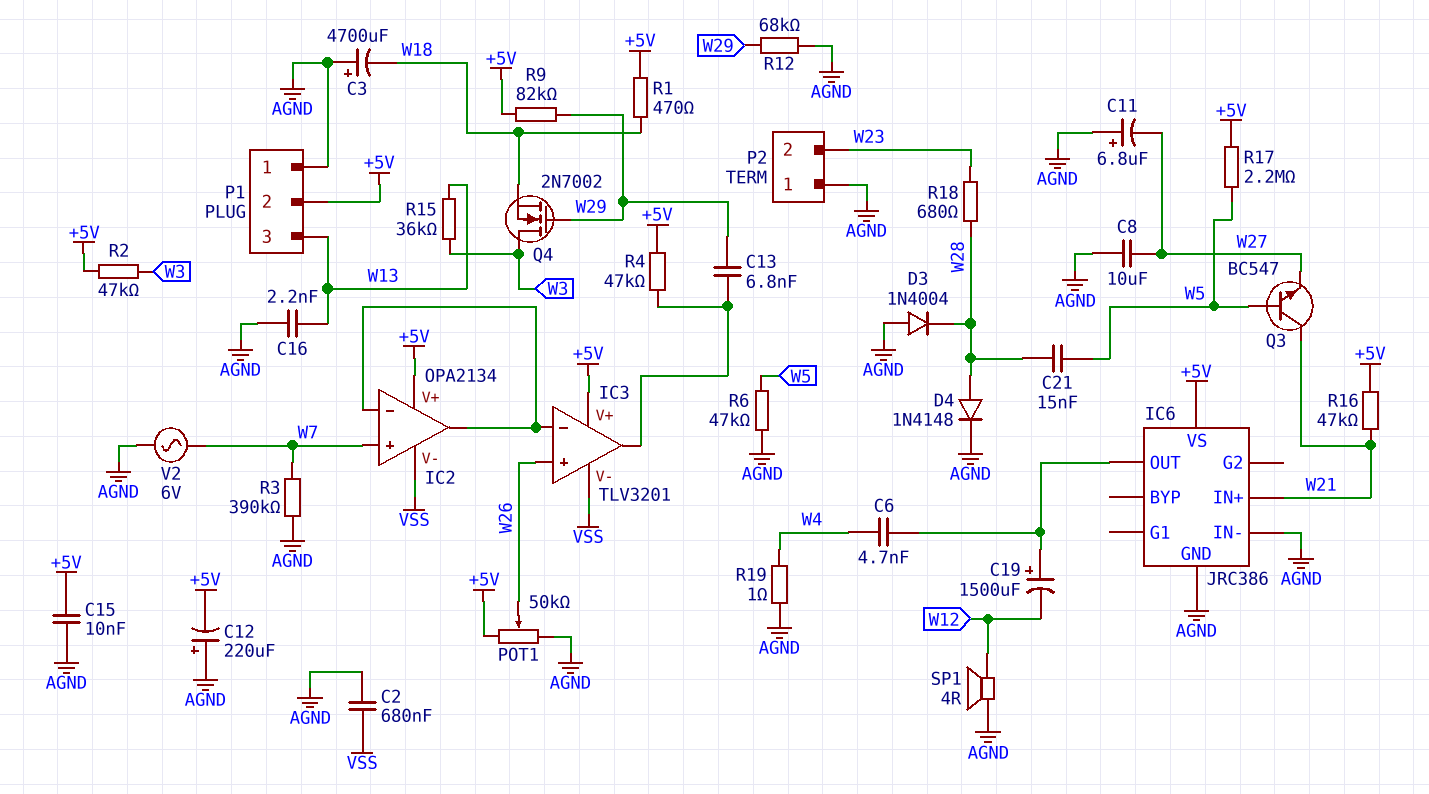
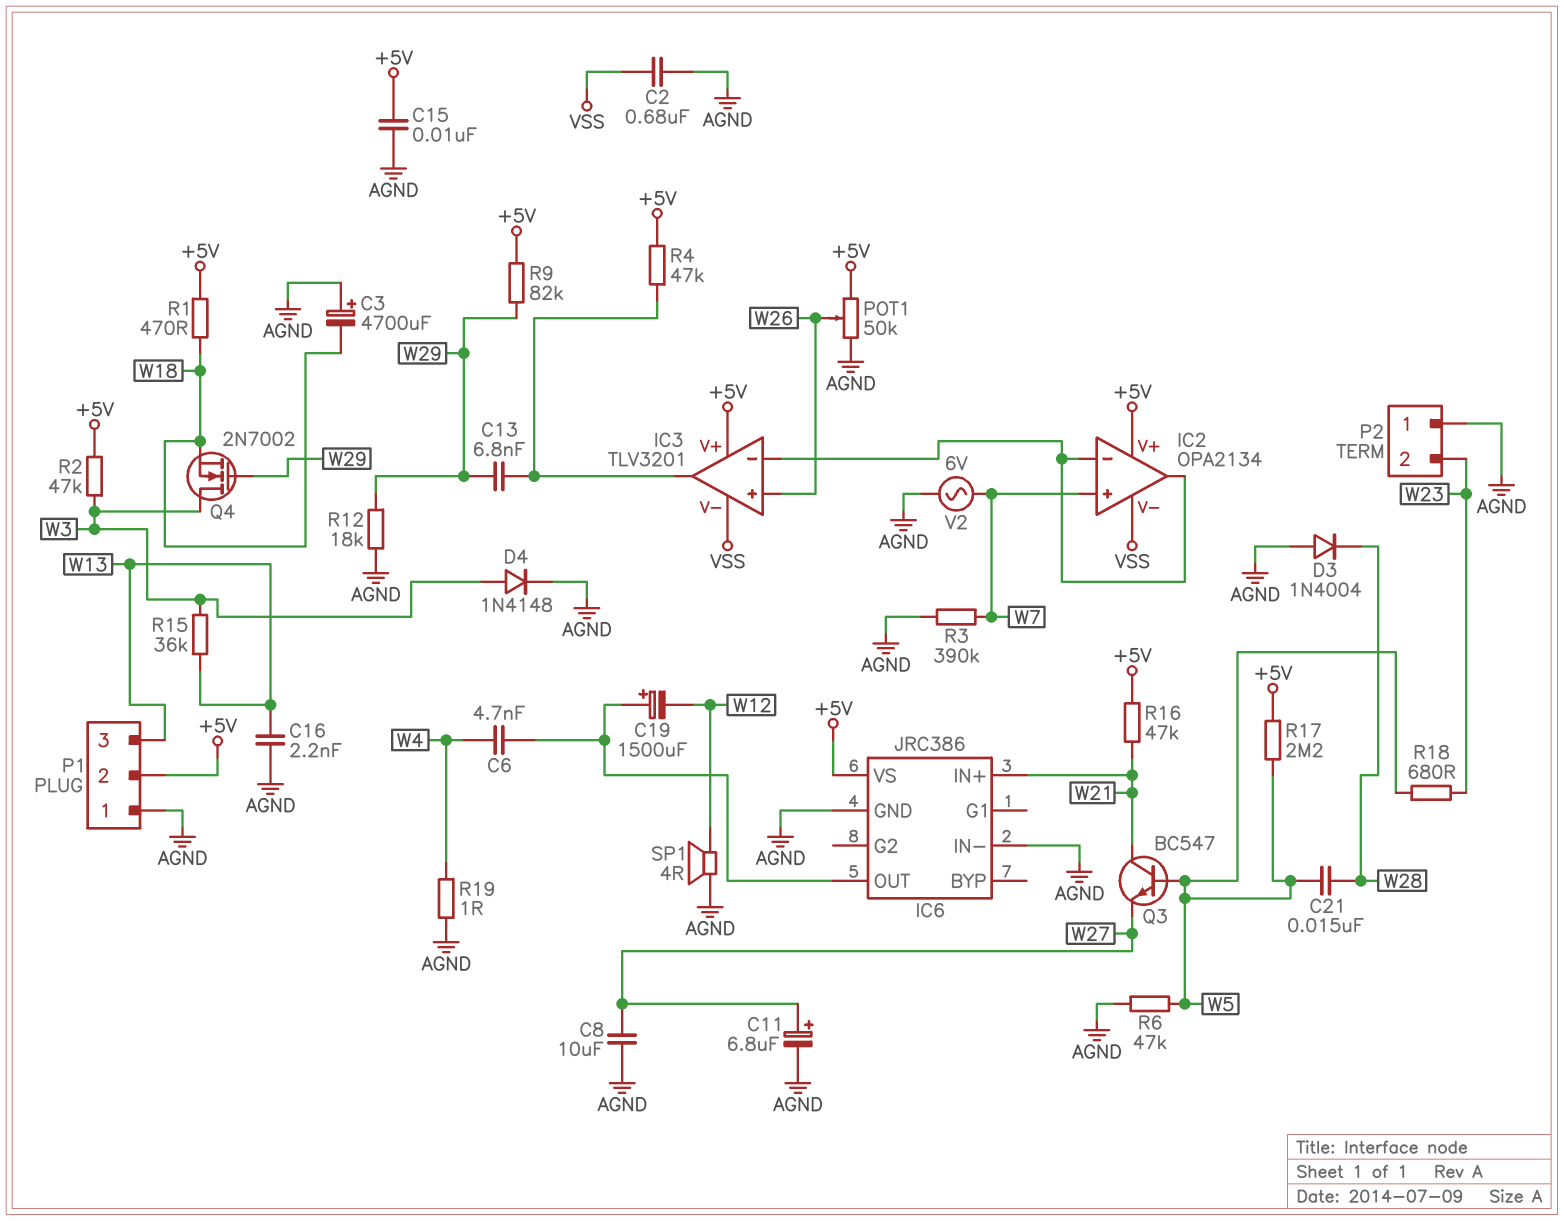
C11: 6.8uF (plus AGND, minus W27) -> 6.8uF (plus W27, minus AGND)
C12: 220uF (plus AGND, minus +5V) -> none
D4: diode 1N4148 (A W28, K AGND) -> diode 1N4148 (A W3, K AGND)
R12: 68k (AGND, W29) -> 18k (AGND, W29)
R18: 680 (W23, W28) -> 680 (W5, W23)

